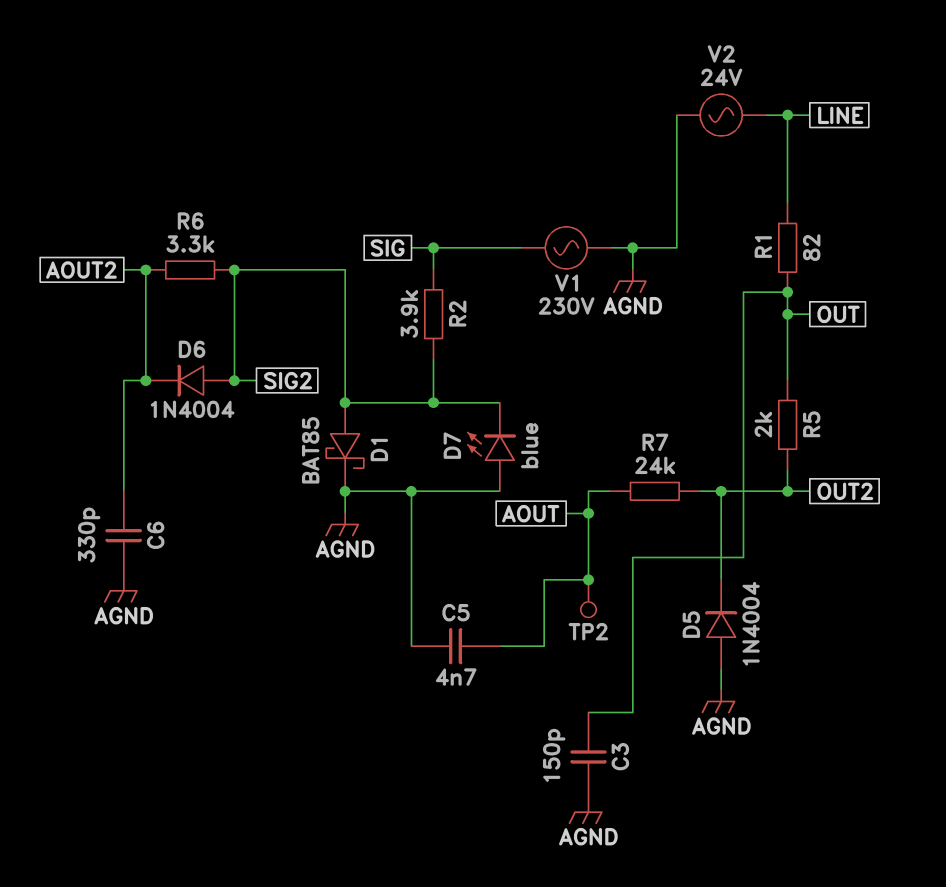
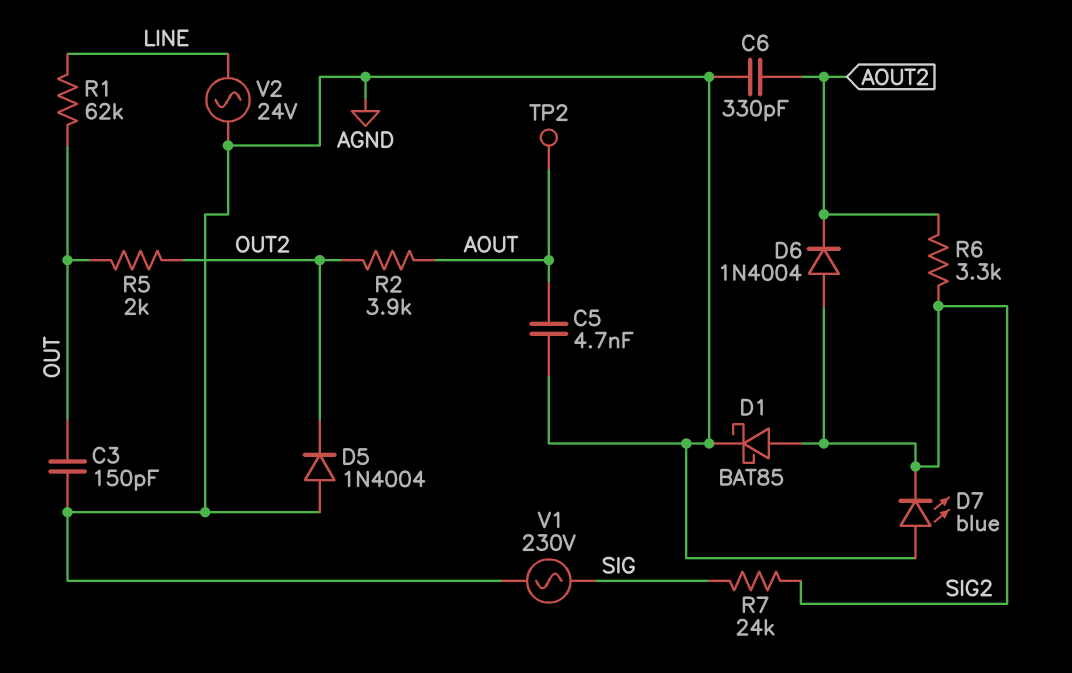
R1: 82 (LINE, OUT) -> 62k (LINE, OUT)
R2: 3.9k (SIG, SIG2) -> 3.9k (AOUT, OUT2)
R7: 24k (AOUT, OUT2) -> 24k (SIG, SIG2)

